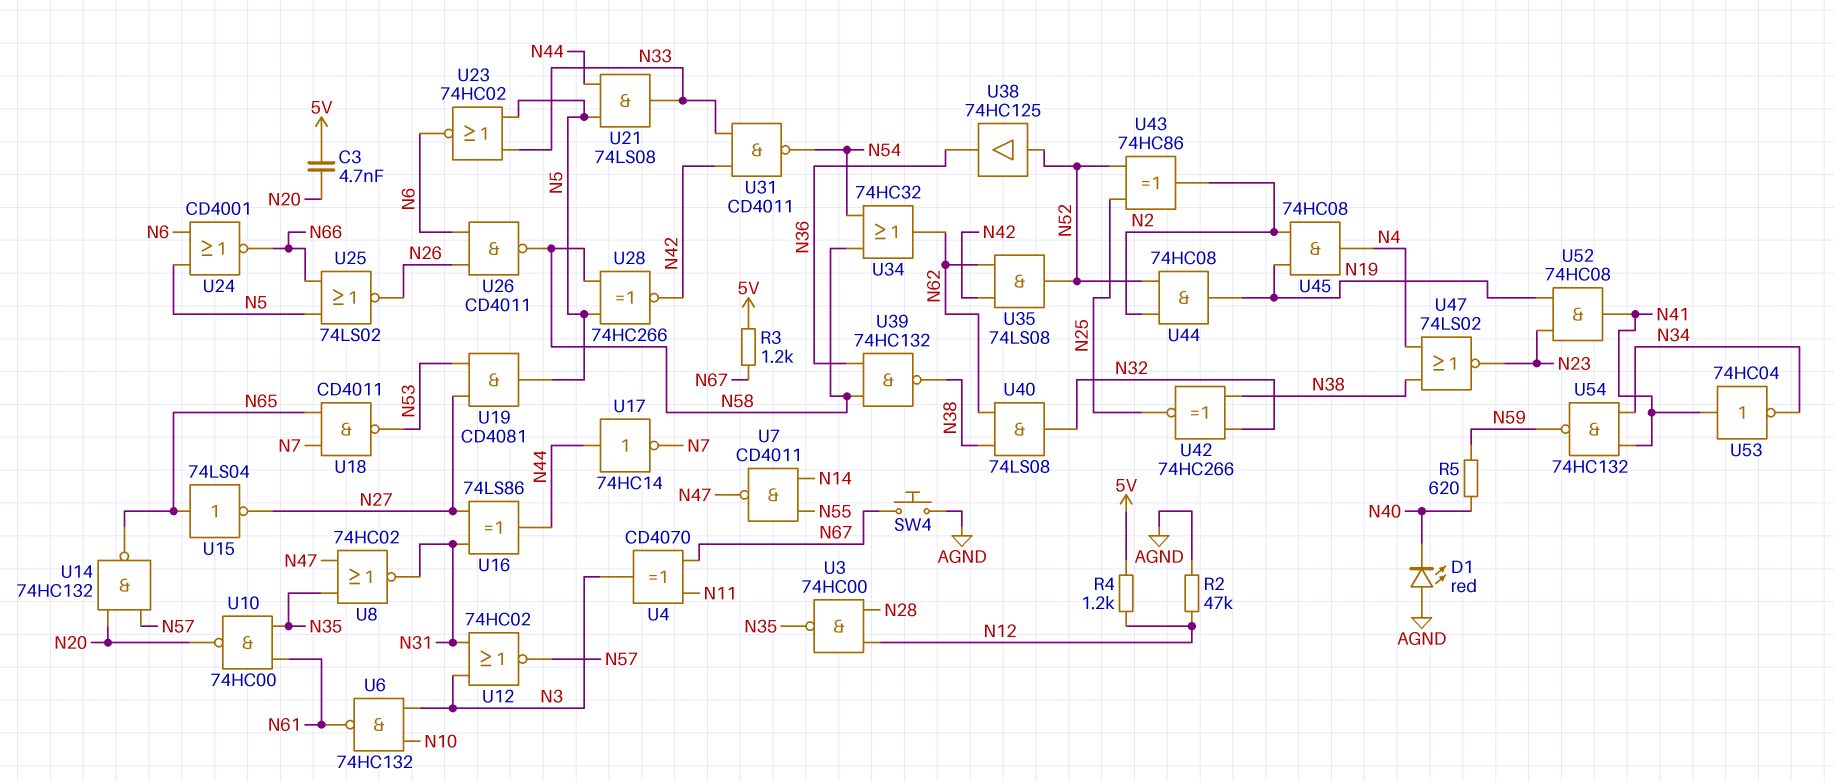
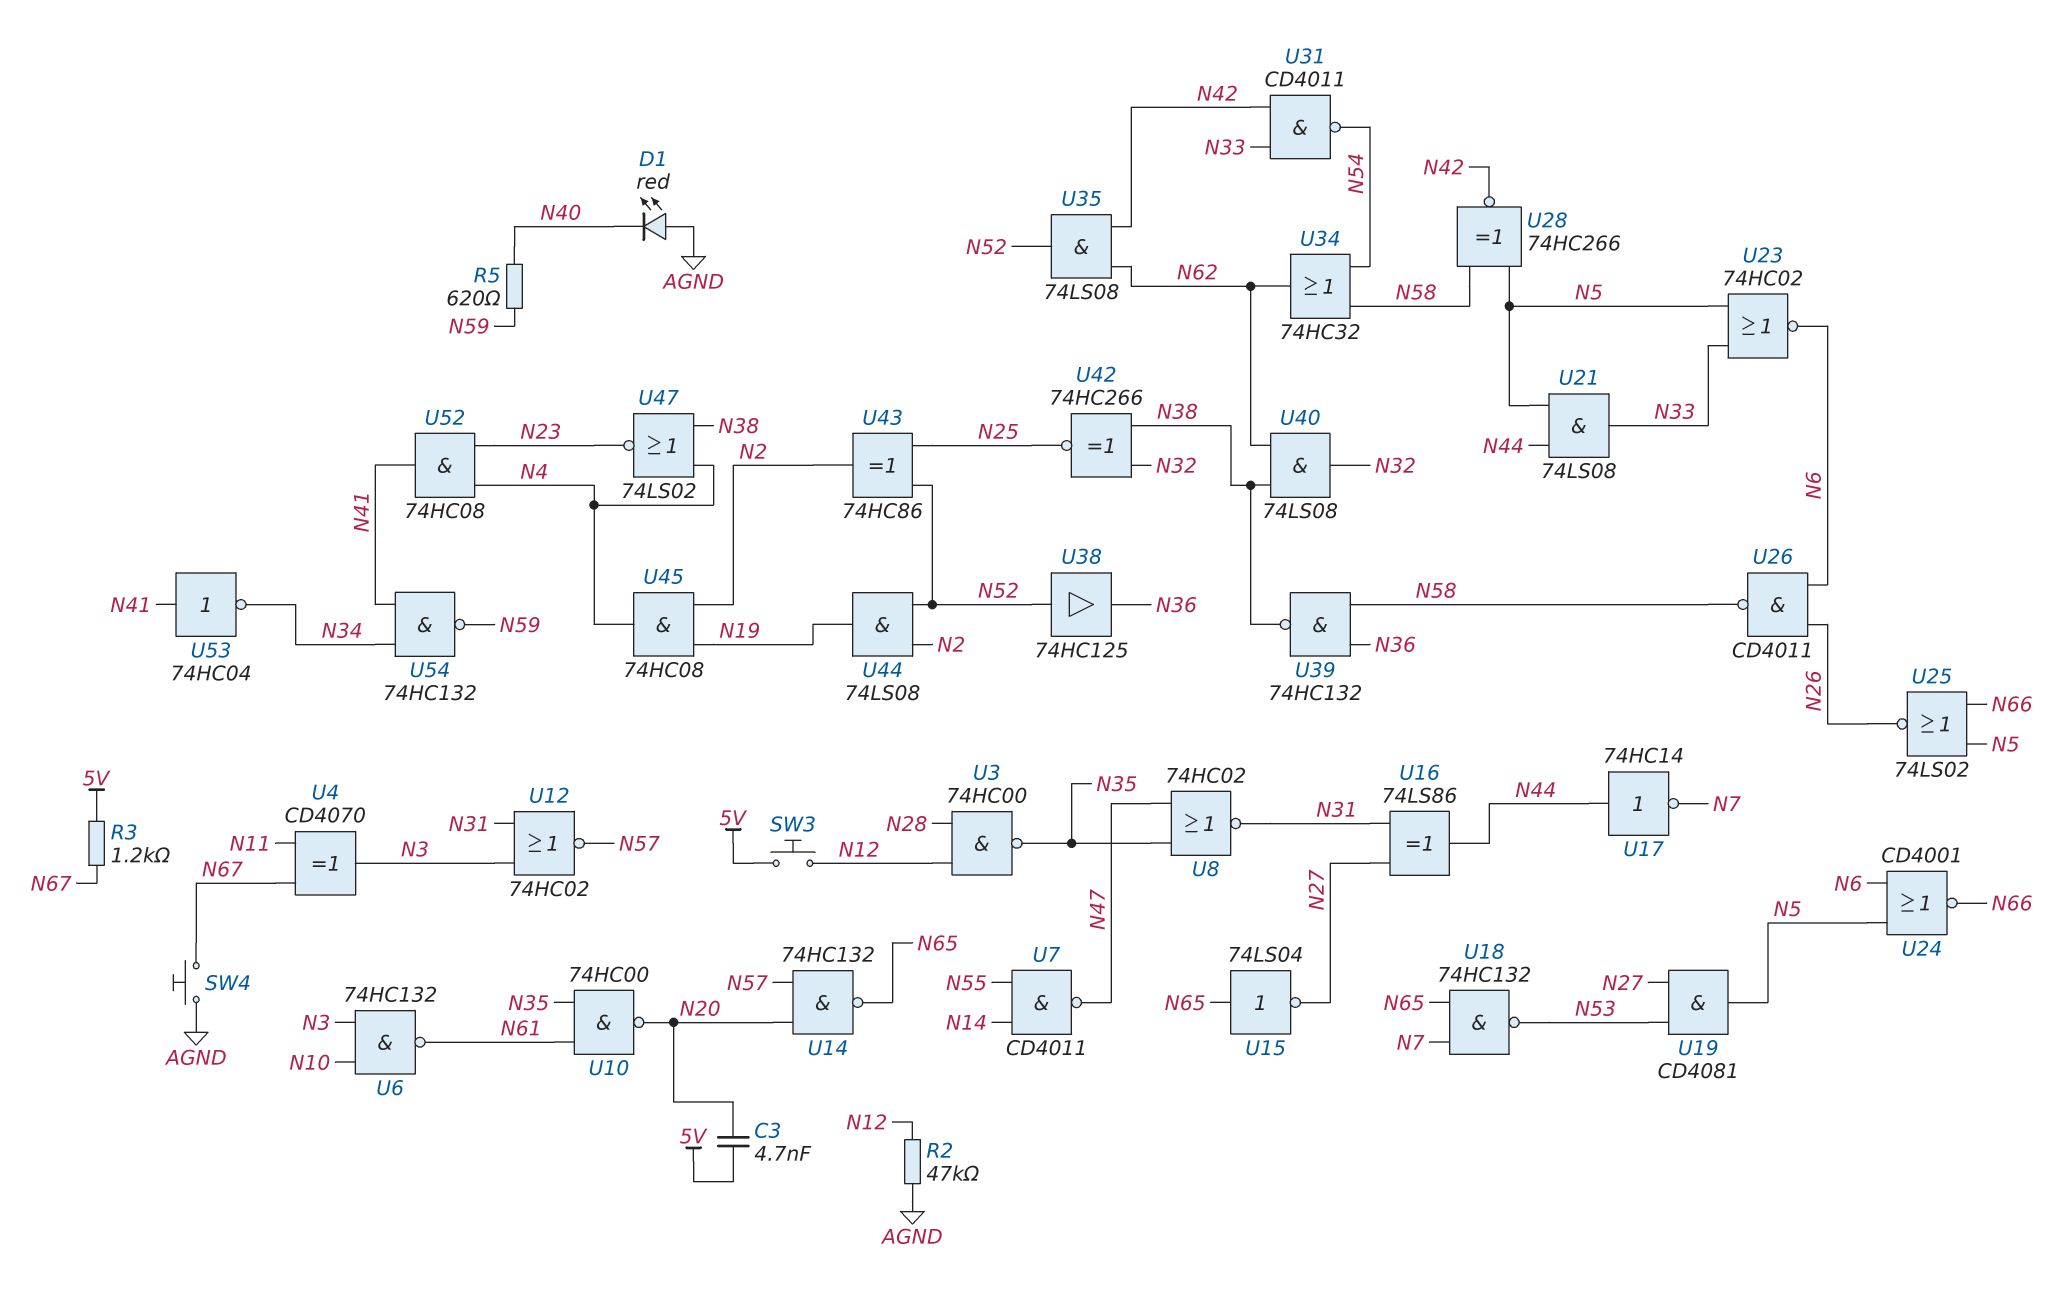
R4: 1.2k (5V, N12) -> none
SW3: none -> button (5V, N12)
U18: NAND CD4011 (in N7, in N65, out N53) -> NAND 74HC132 (in N7, in N65, out N53)
U44: AND 74HC08 (in N2, in N52, out N19) -> AND 74LS08 (in N2, in N52, out N19)
U52: AND 74HC08 (in N19, in N23, out N41) -> AND 74HC08 (in N4, in N23, out N41)

